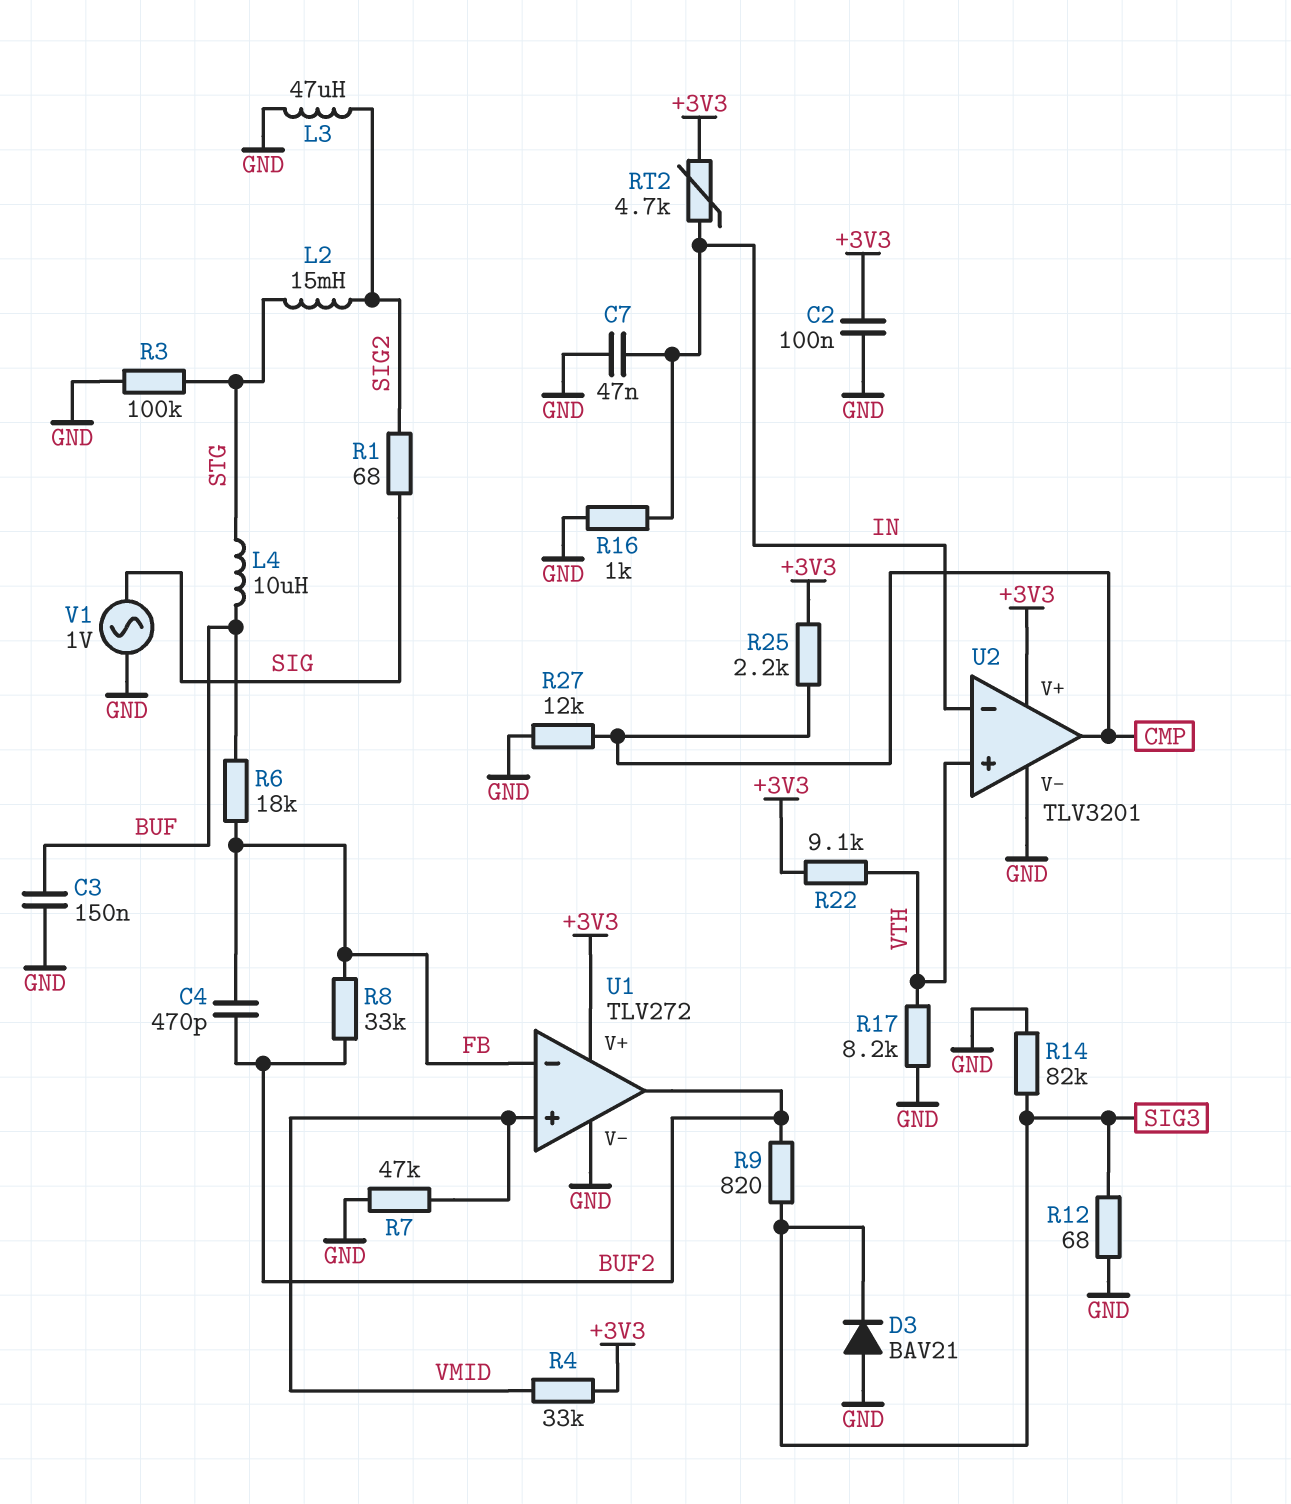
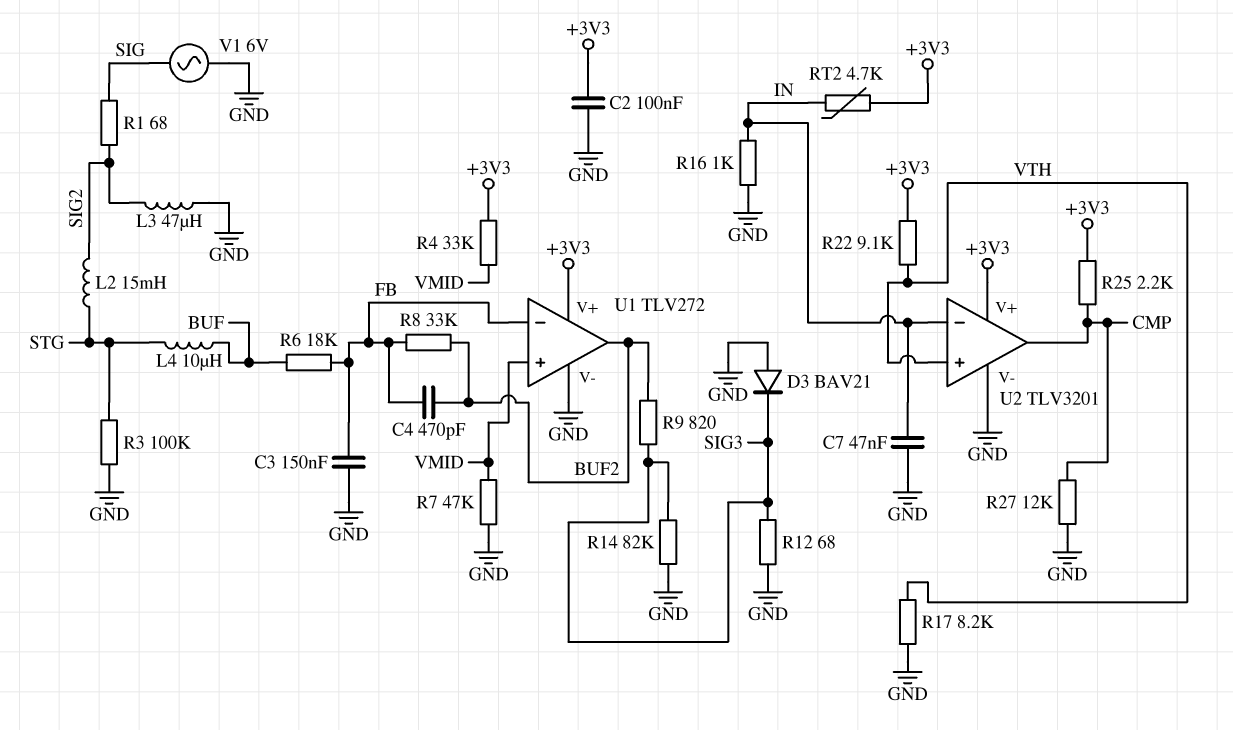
C3: 150nF (BUF, GND) -> 150nF (FB, GND)
V1: AC 1V (GND, SIG) -> AC 6V (GND, SIG)

